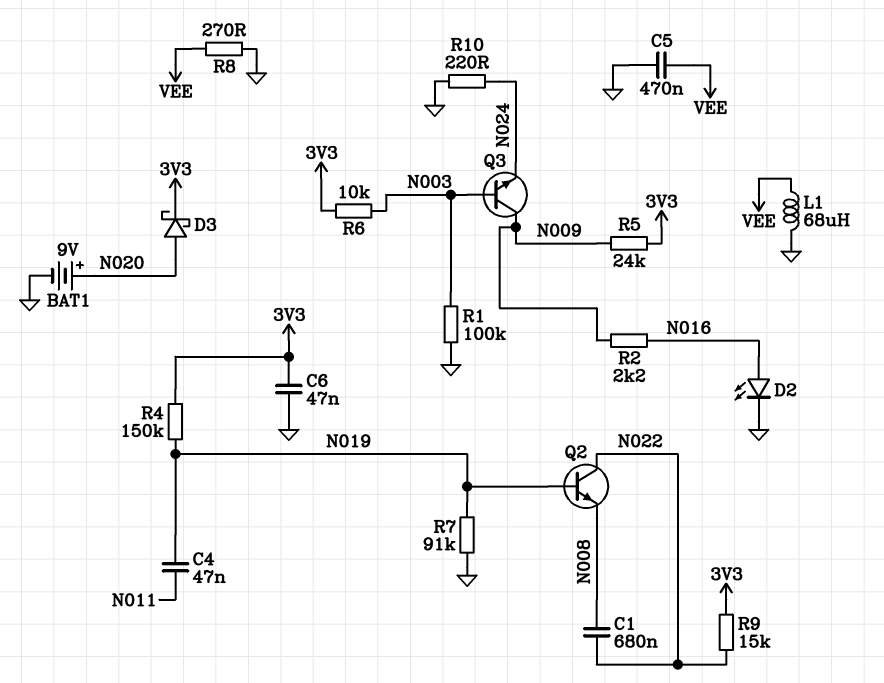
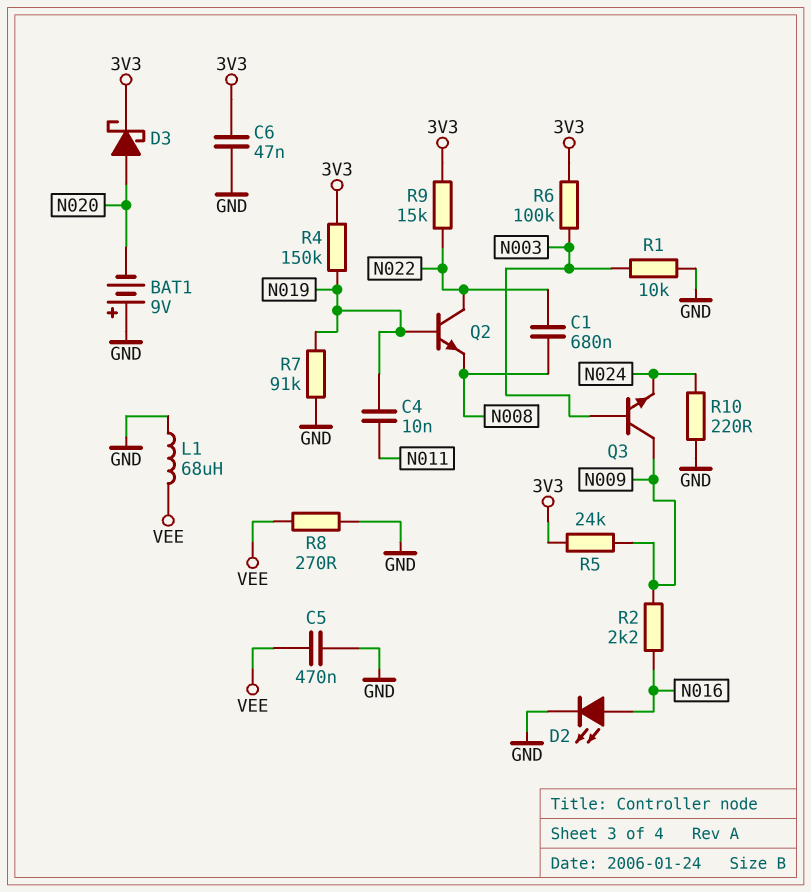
BAT1: 9V (plus N020, minus GND) -> 9V (plus GND, minus N020)
C4: 47nF (N011, N019) -> 10nF (N011, N019)
R1: 100k (GND, N003) -> 10k (GND, N003)
R6: 10k (3V3, N003) -> 100k (3V3, N003)

